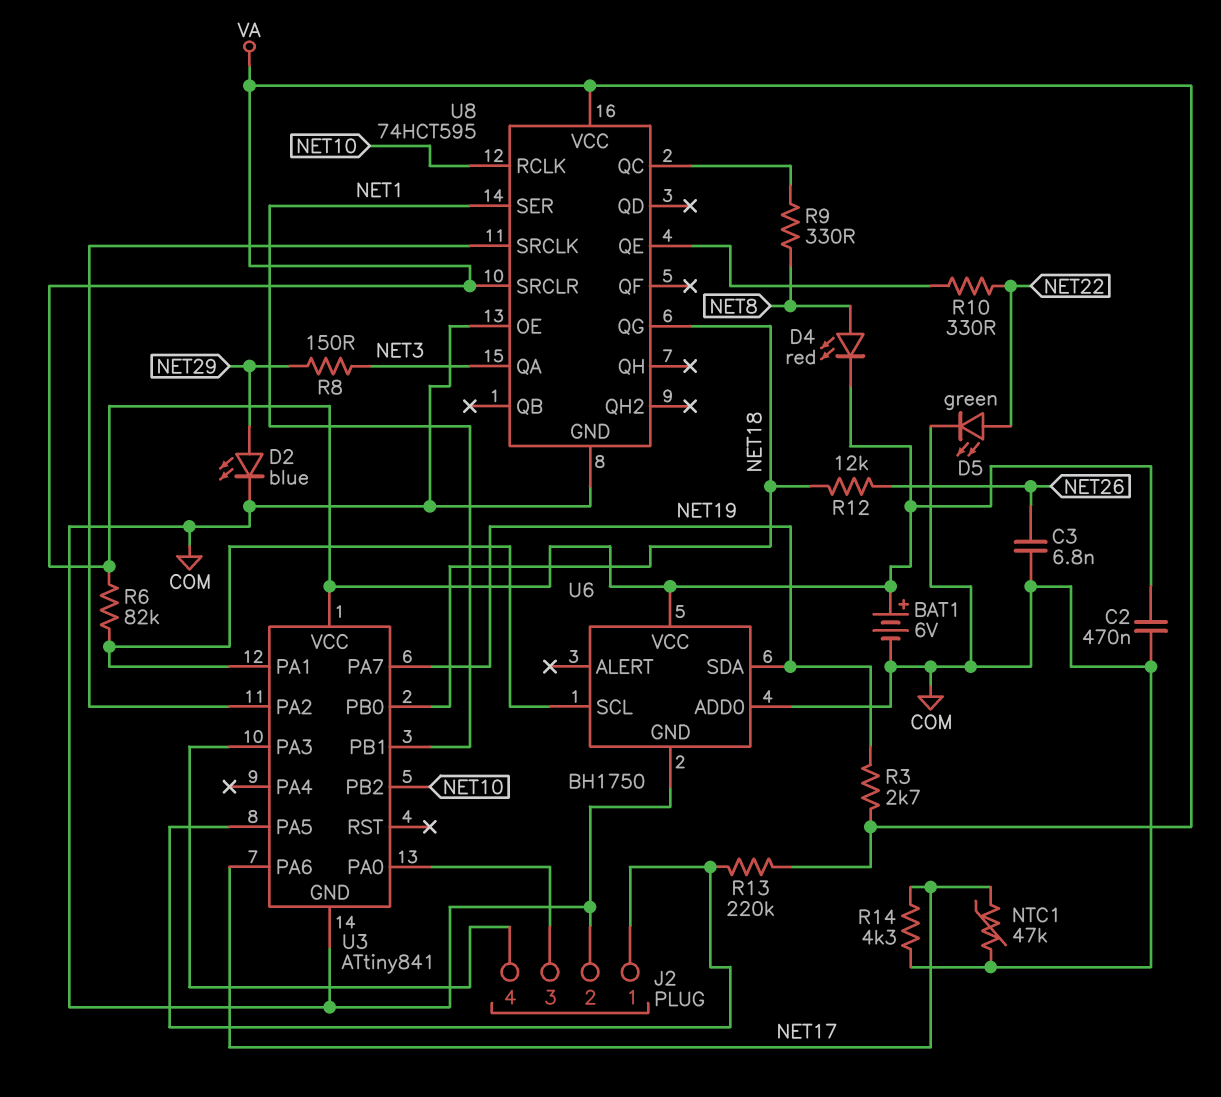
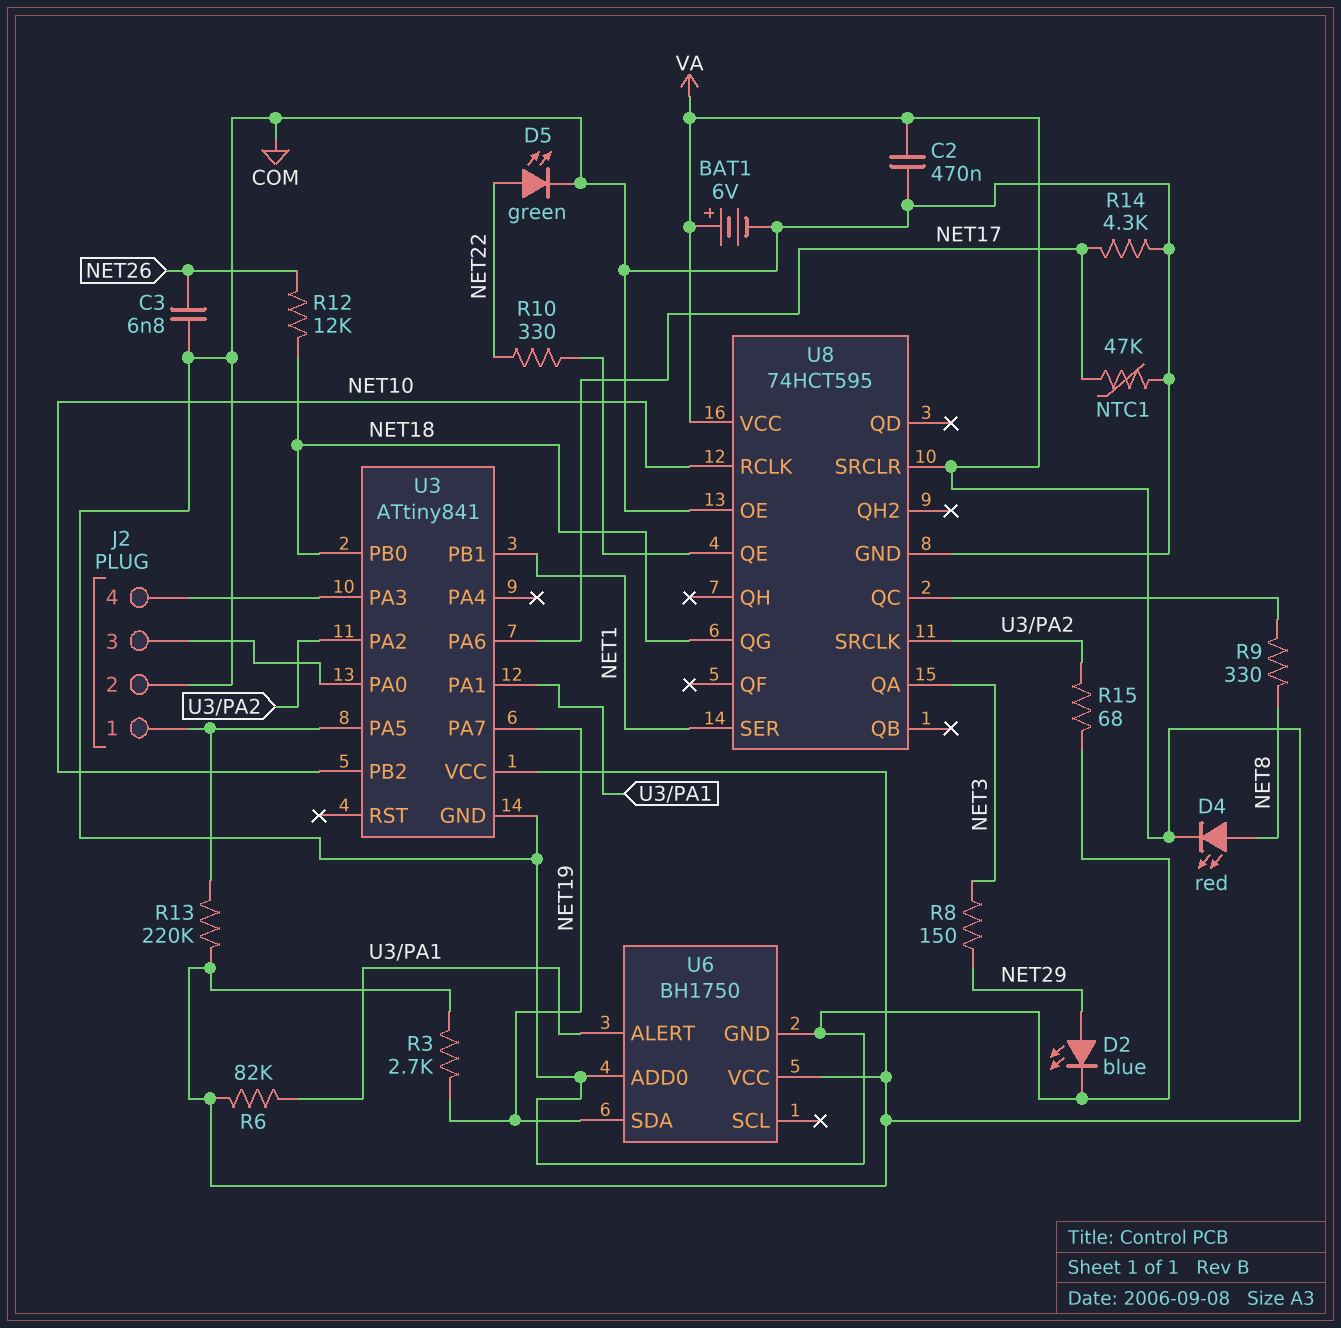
R15: none -> 68 (COM, U3/PA2)
U6 pin ALERT: none -> U3/PA1
U6 pin SCL: U3/PA1 -> none

